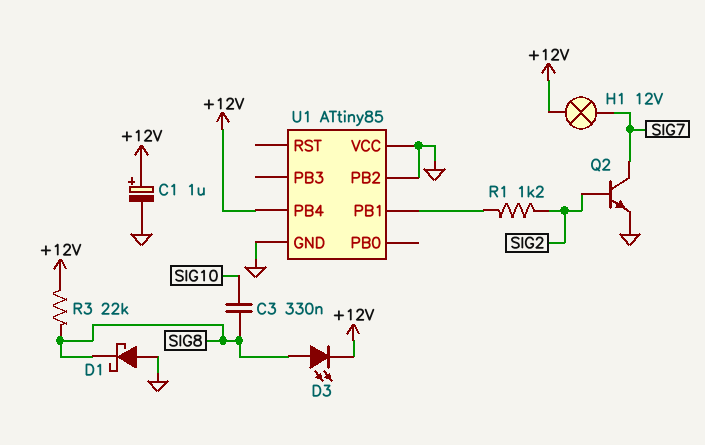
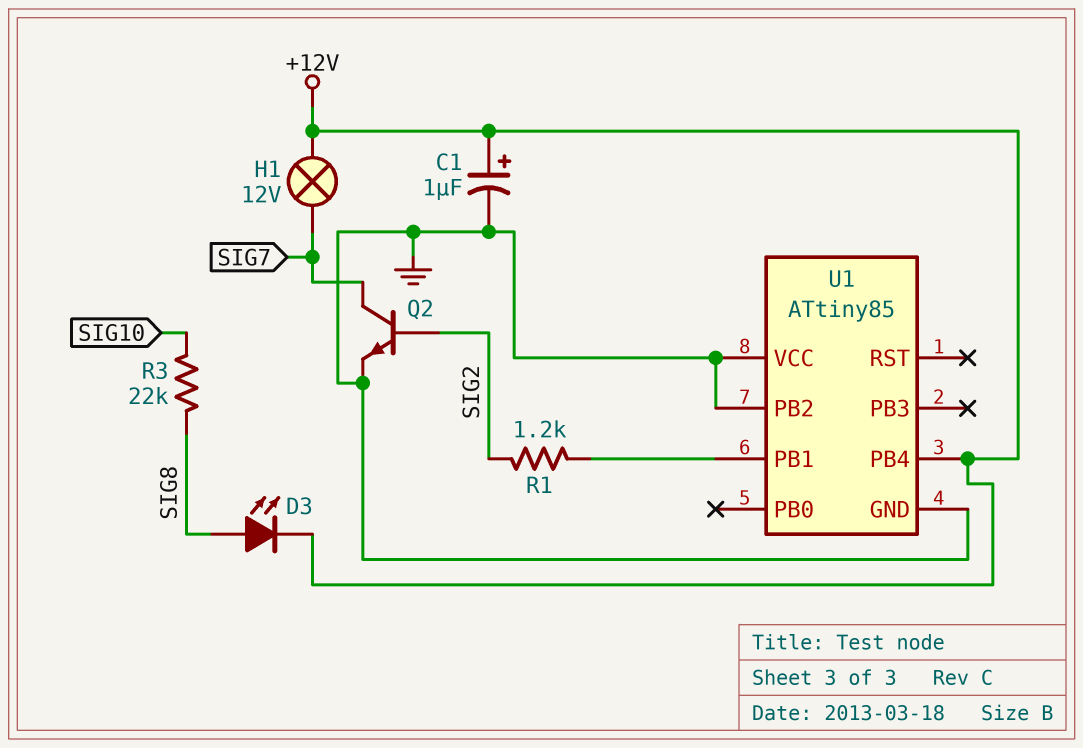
C3: 330nF (SIG8, SIG10) -> none
D1: schottky (A GND, K SIG8) -> none
R3: 22k (+12V, SIG8) -> 22k (SIG8, SIG10)

